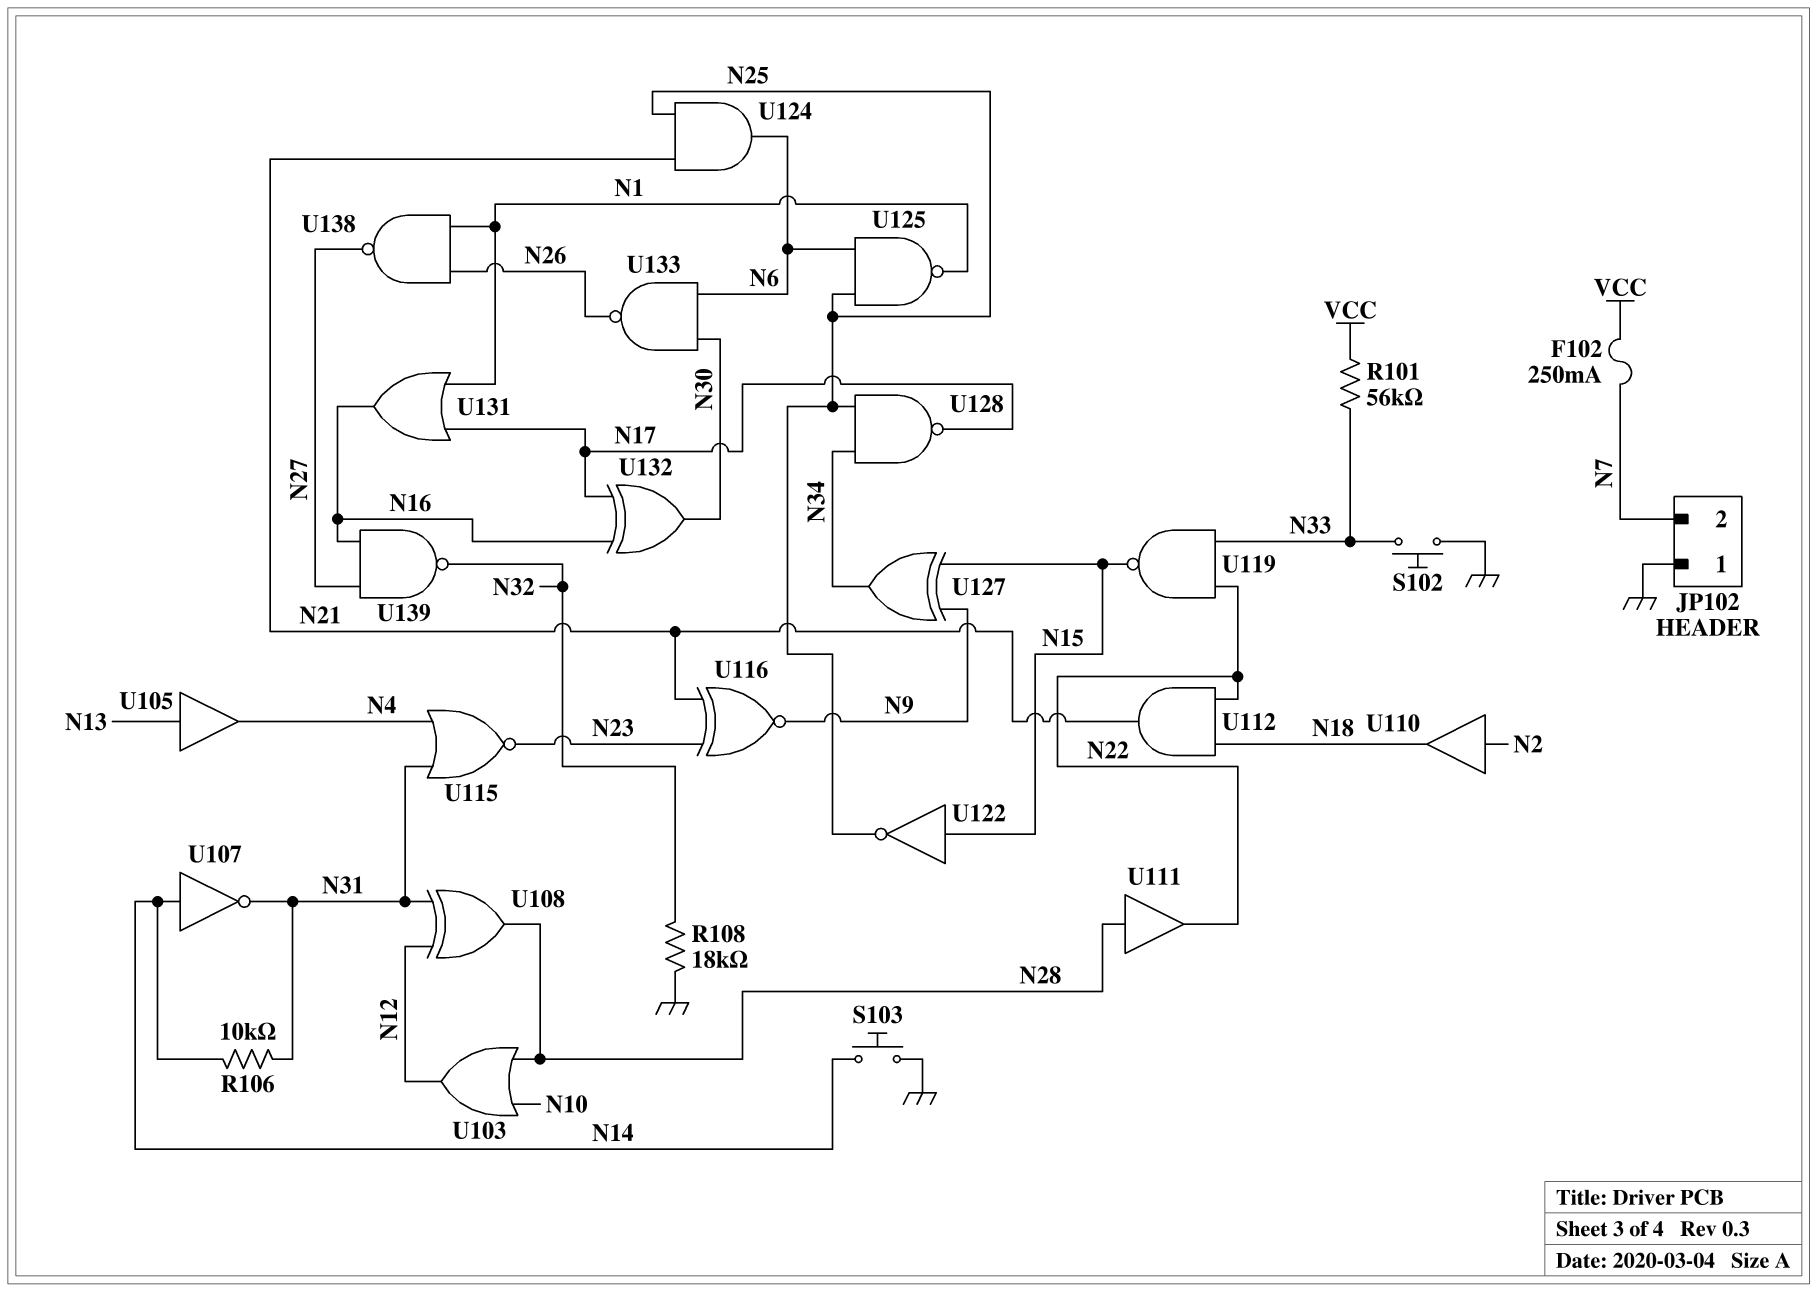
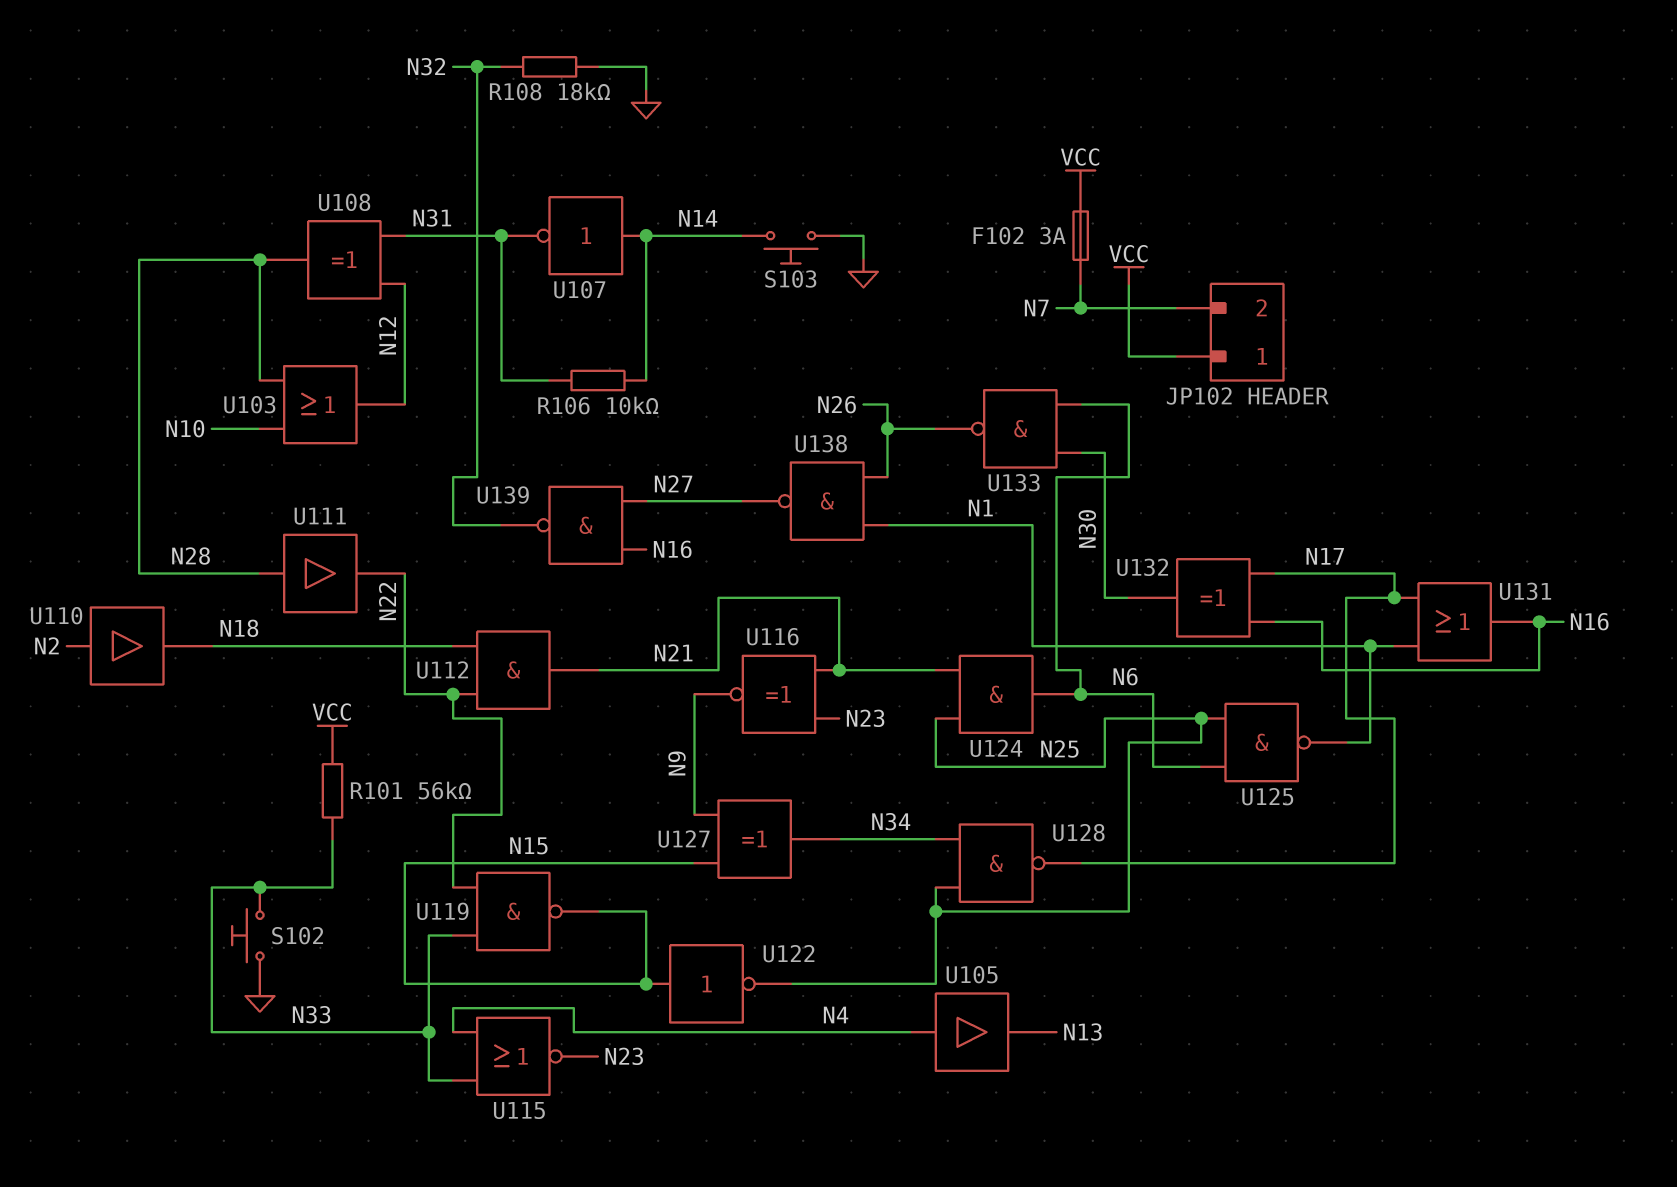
F102: 250mA (N7, VCC) -> 3A (N7, VCC)
JP102 pin 1: GND -> VCC
U105: buffer (in N13, out N4) -> buffer (in N4, out N13)
U115: NOR (in N4, in N31, out N23) -> NOR (in N4, in N33, out N23)

